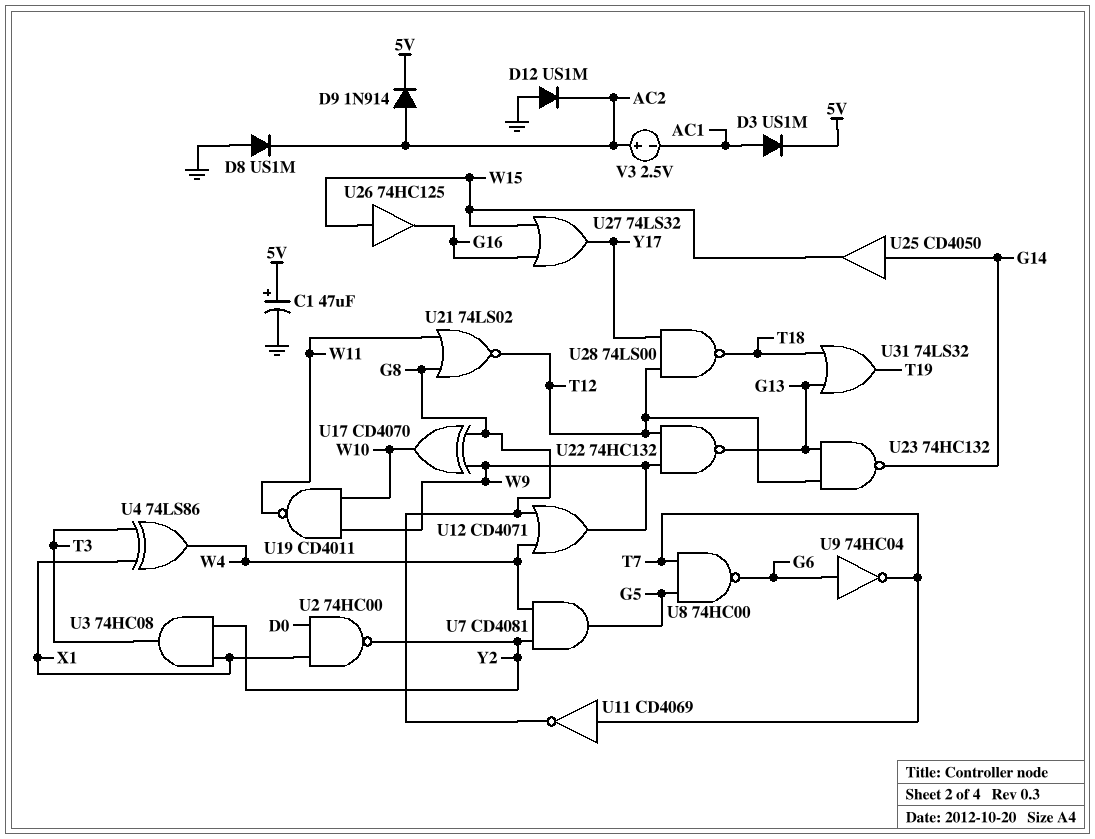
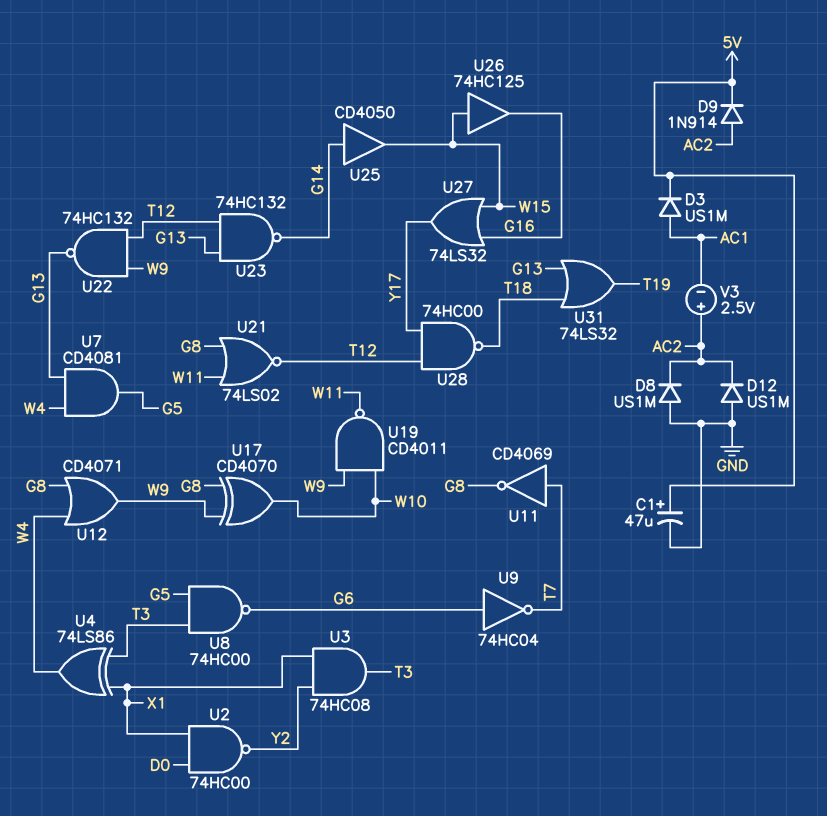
U7: AND CD4081 (in W4, in Y2, out G5) -> AND CD4081 (in G13, in W4, out G5)
U8: NAND 74HC00 (in G5, in T7, out G6) -> NAND 74HC00 (in G5, in T3, out G6)
U28: NAND 74LS00 (in T12, in Y17, out T18) -> NAND 74HC00 (in T12, in Y17, out T18)

